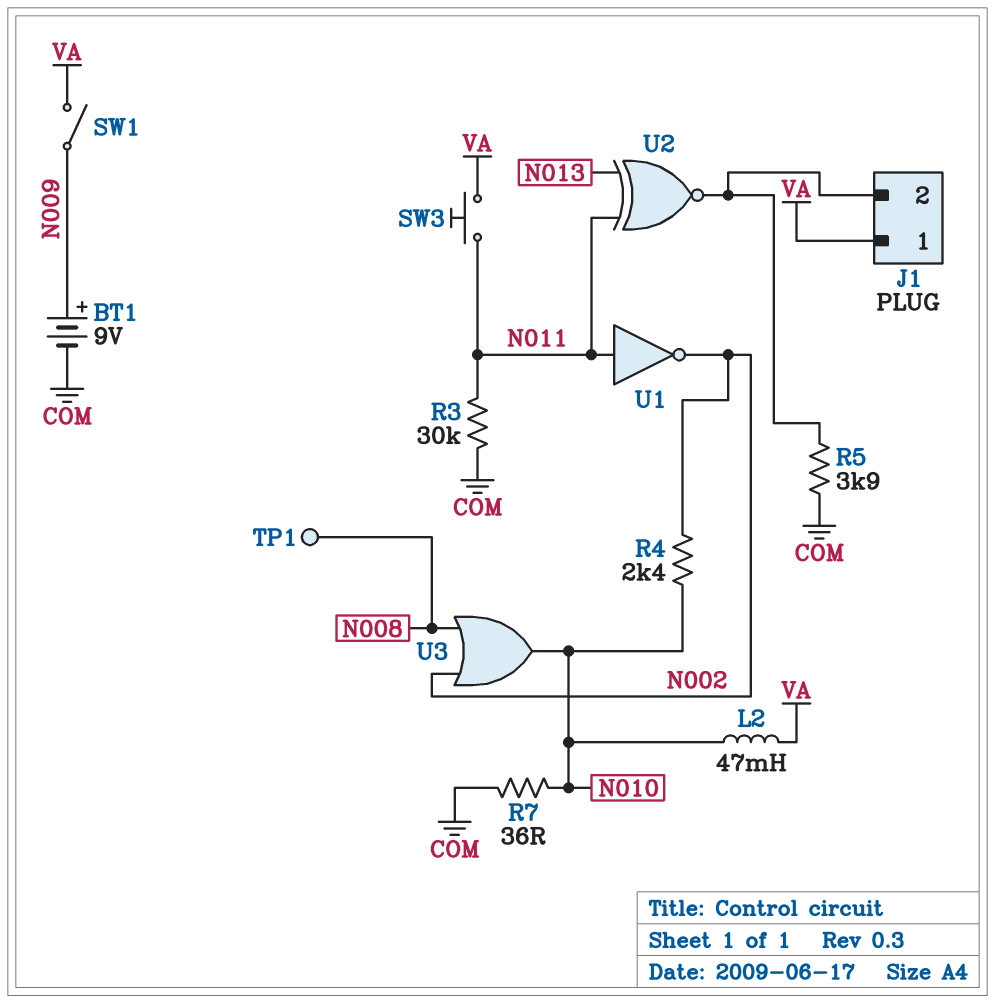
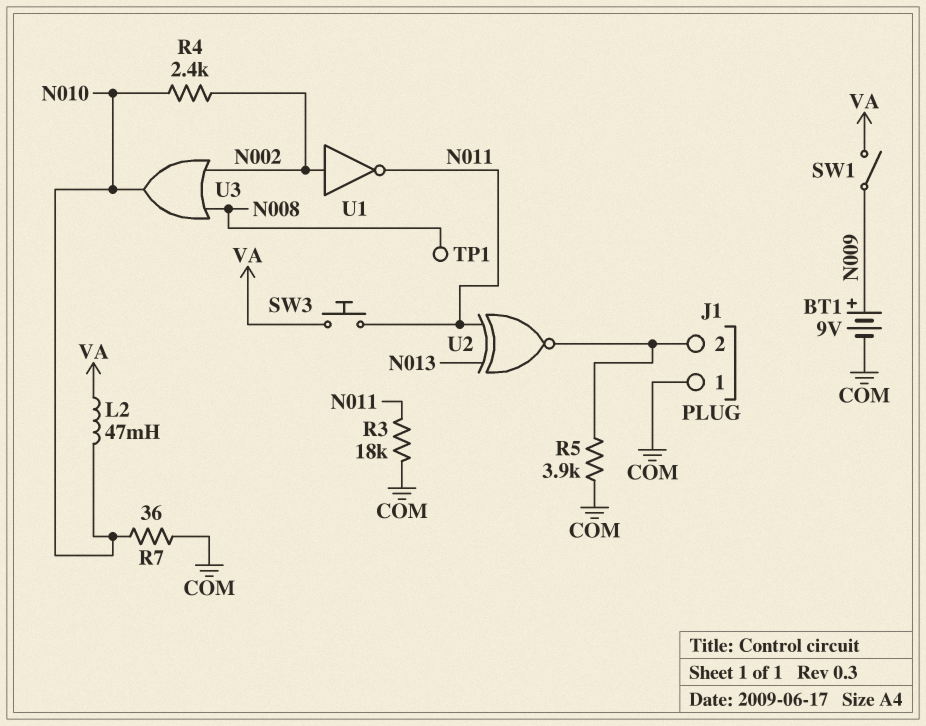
J1 pin 1: VA -> COM
R3: 30k (COM, N011) -> 18k (COM, N011)
U1: NOT (in N011, out N002) -> NOT (in N002, out N011)

